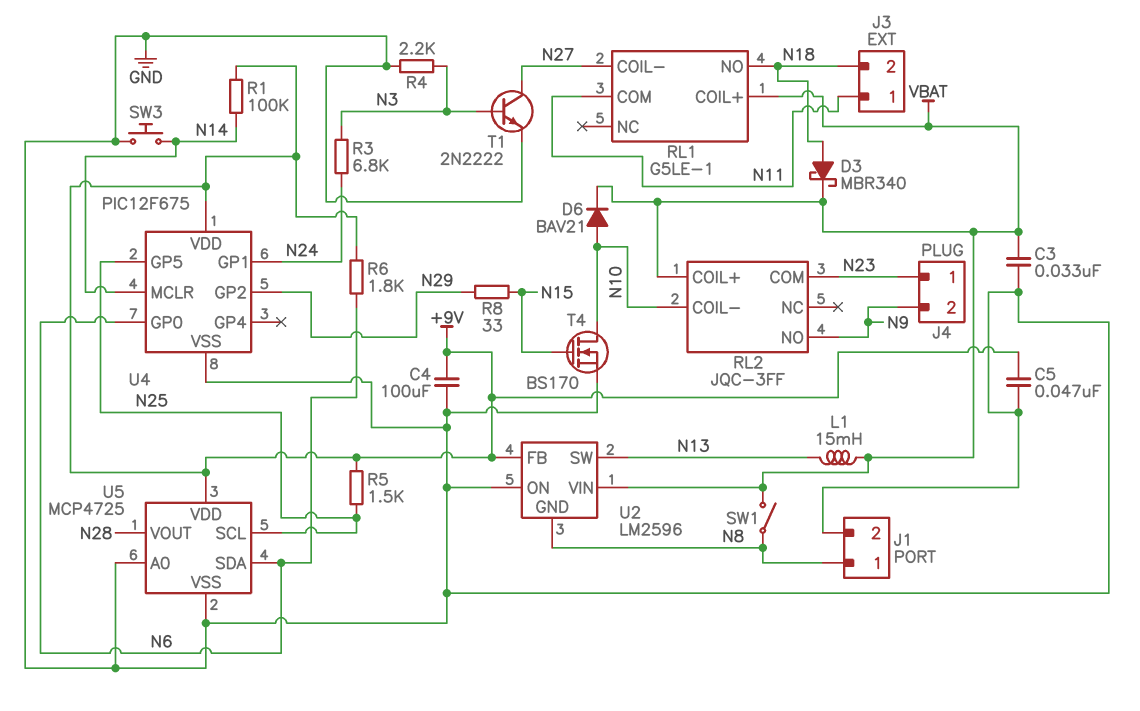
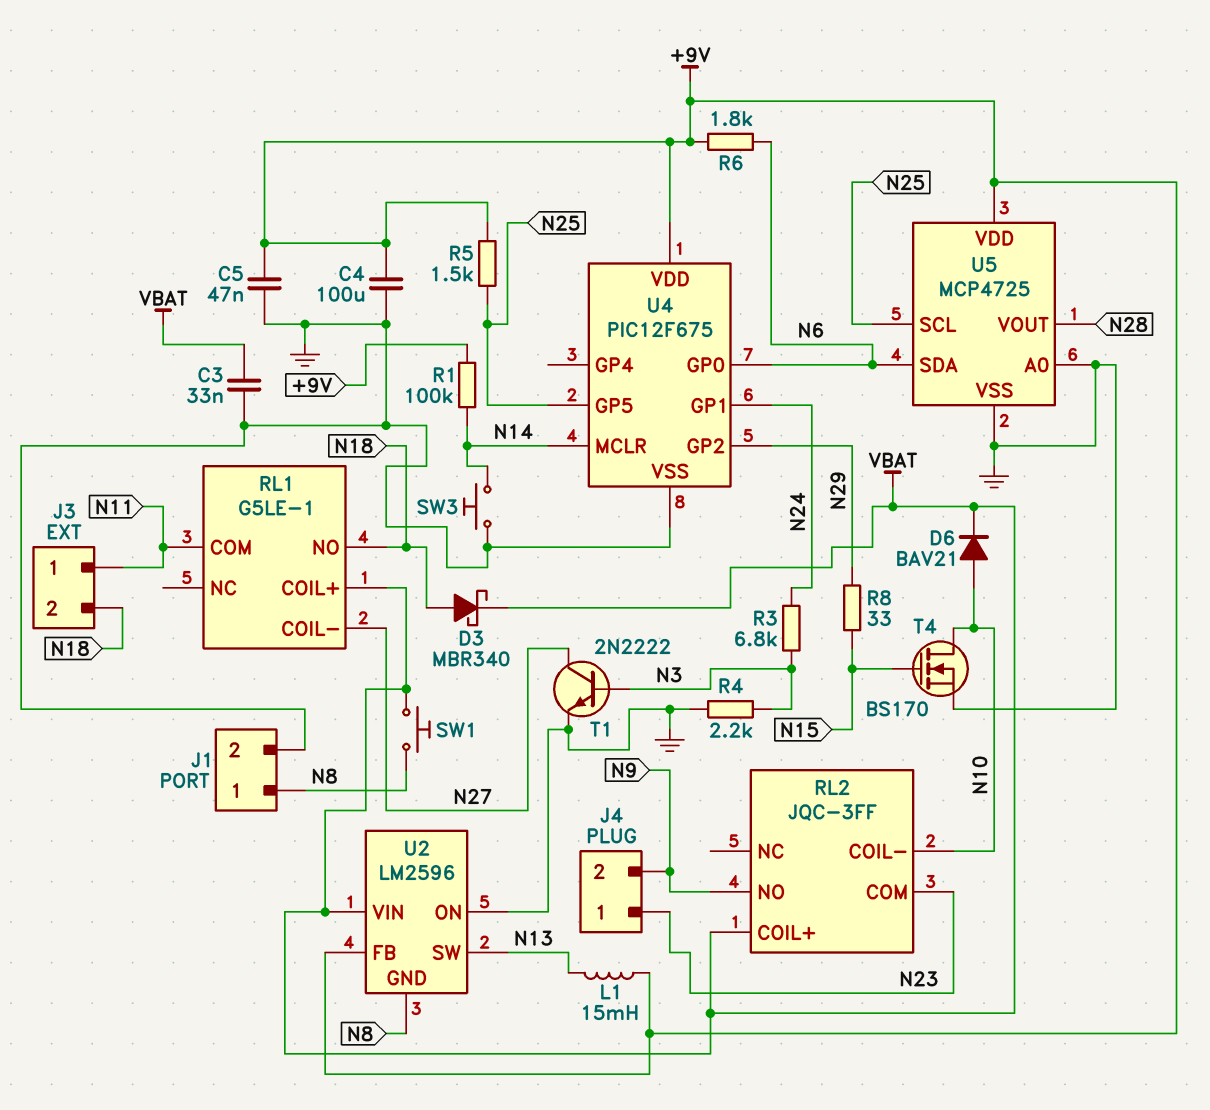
L1: 15mH (N13, VBAT) -> 15mH (+9V, N13)
SW1: switch (N8, VBAT) -> button (N8, VBAT)

